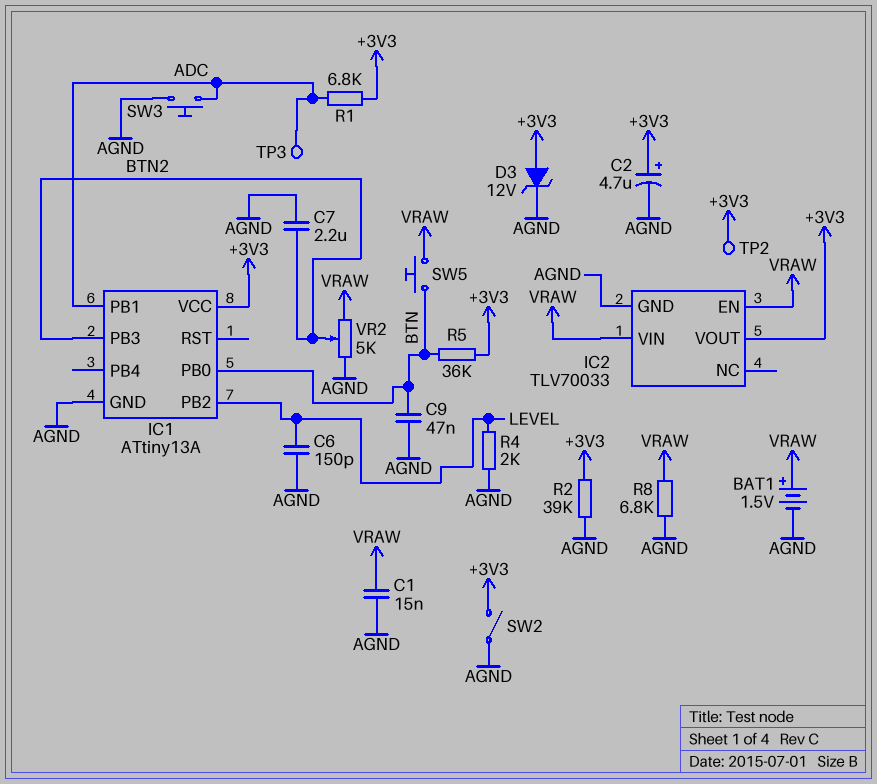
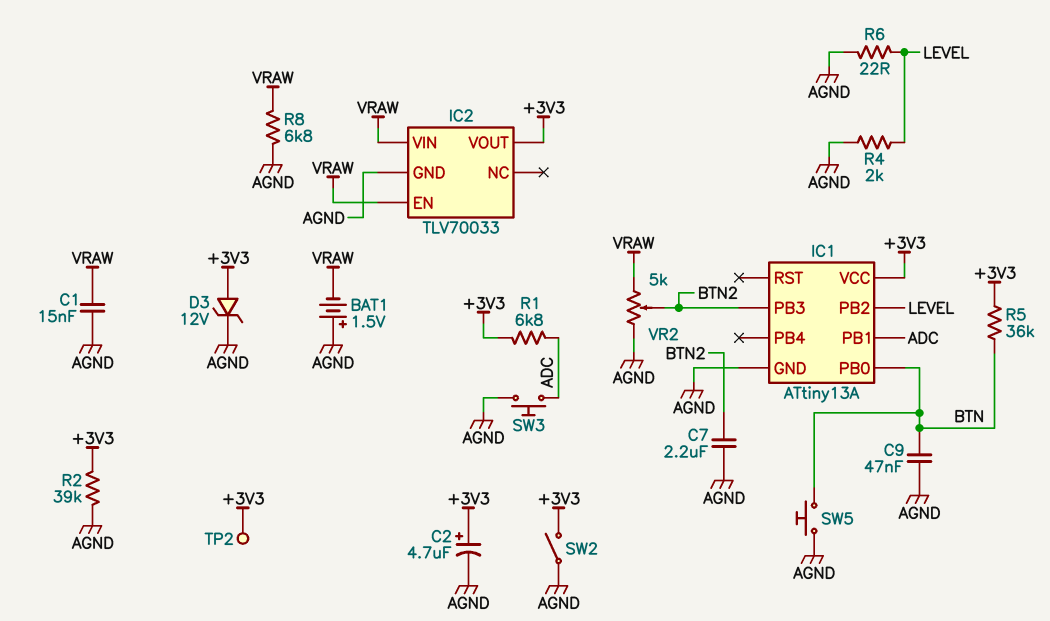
BAT1: 1.5V (plus VRAW, minus AGND) -> 1.5V (plus AGND, minus VRAW)
C6: 150pF (AGND, LEVEL) -> none
R6: none -> 22 (AGND, LEVEL)
SW5: button (BTN, VRAW) -> button (AGND, BTN)
TP3: test point (ADC) -> none

